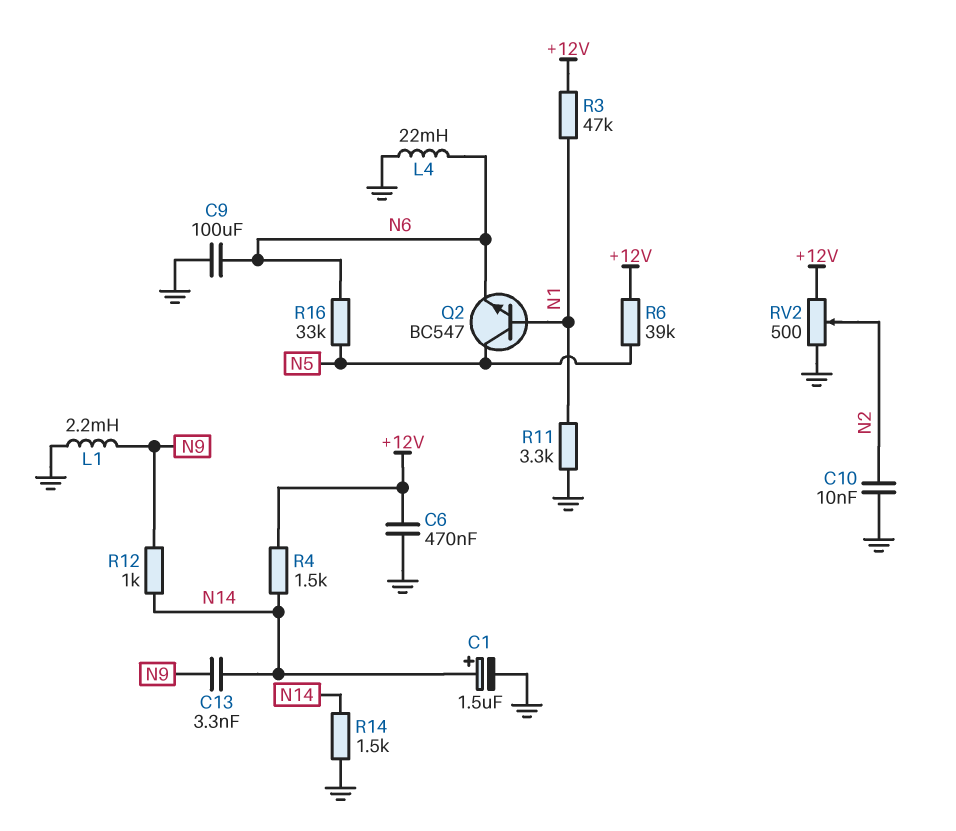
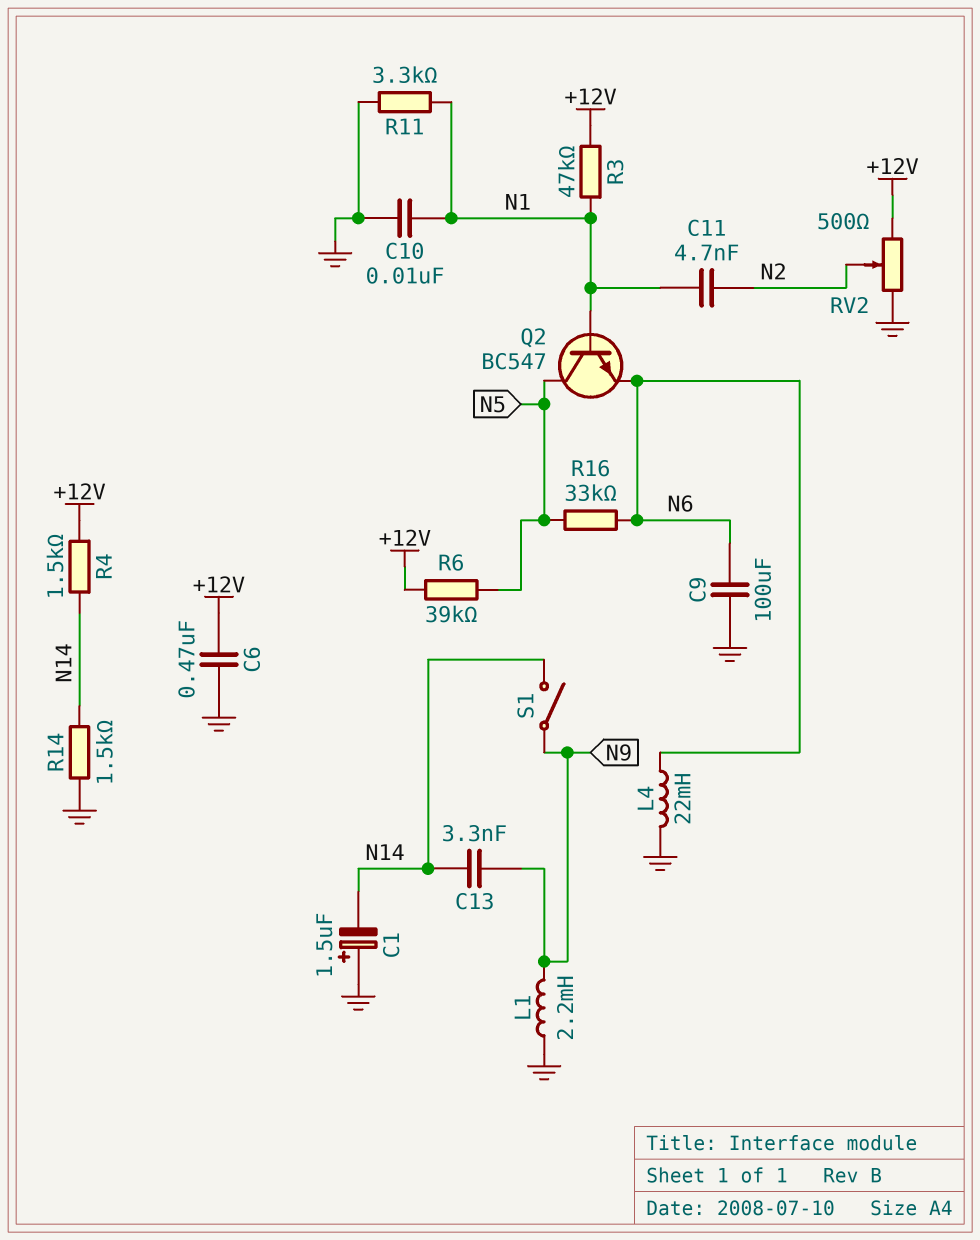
C1: 1.5uF (plus N14, minus GND) -> 1.5uF (plus GND, minus N14)
C10: 10nF (GND, N2) -> 10nF (GND, N1)
C11: none -> 4.7nF (N1, N2)
R12: 1k (N9, N14) -> none
S1: none -> switch (N9, N14)

